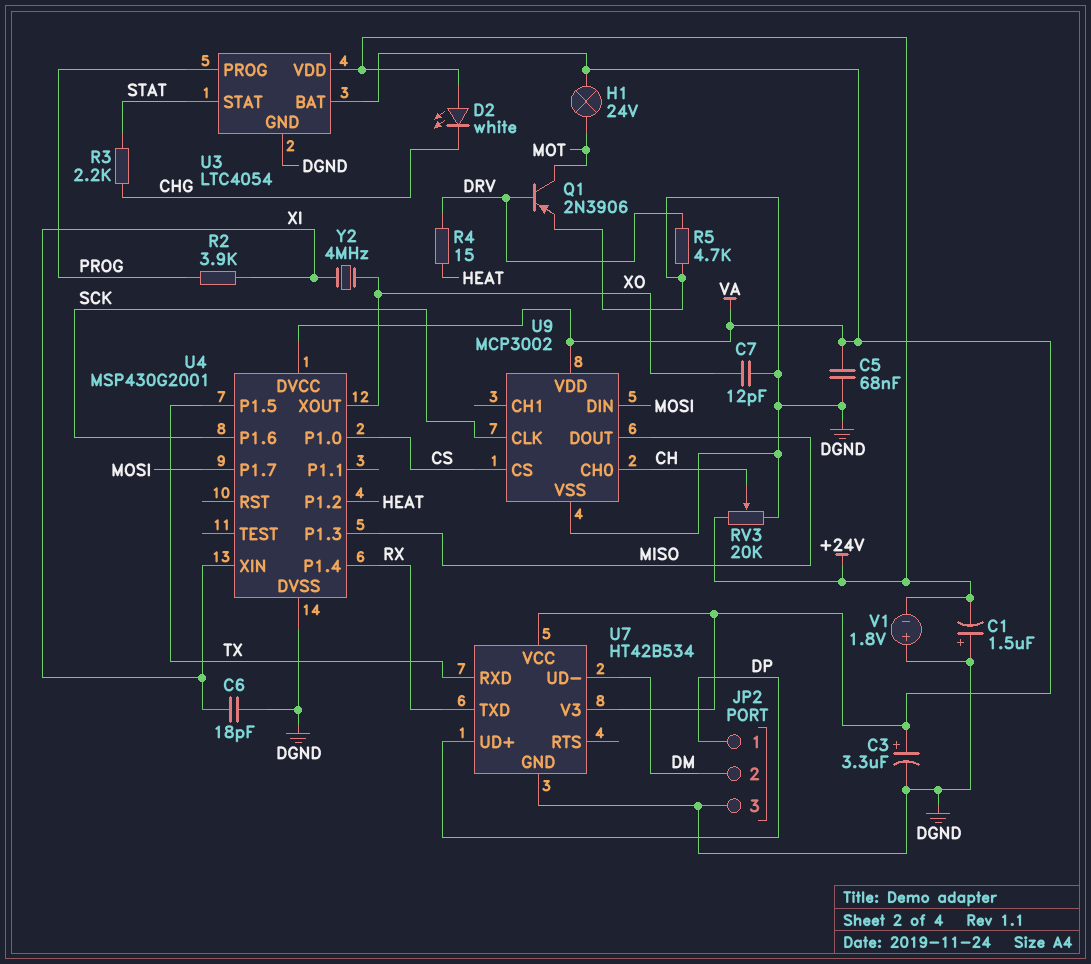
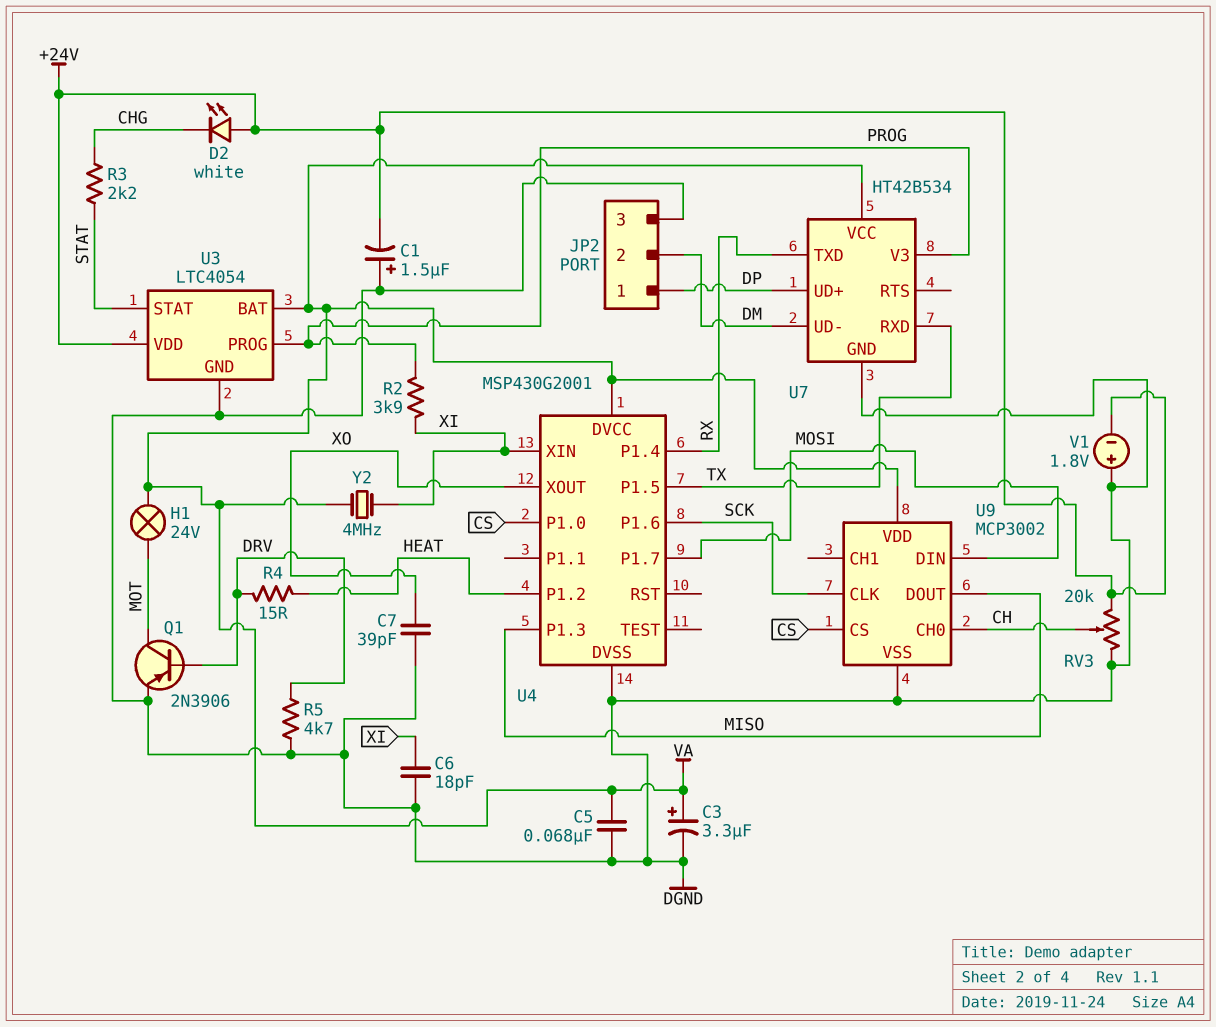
C7: 12pF (DGND, XO) -> 39pF (DGND, XO)
U7 pin V3: VA -> PROG
Y2: 4MHz (XI, XO) -> 4MHz (VA, XI)

